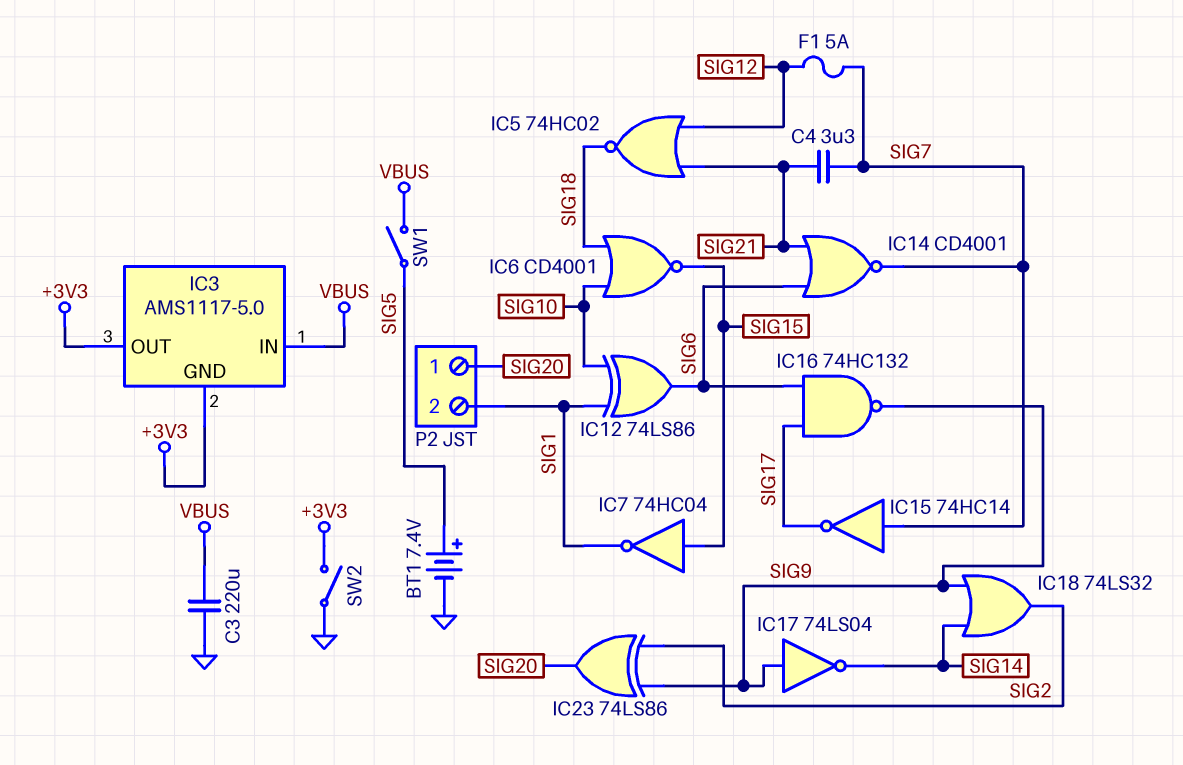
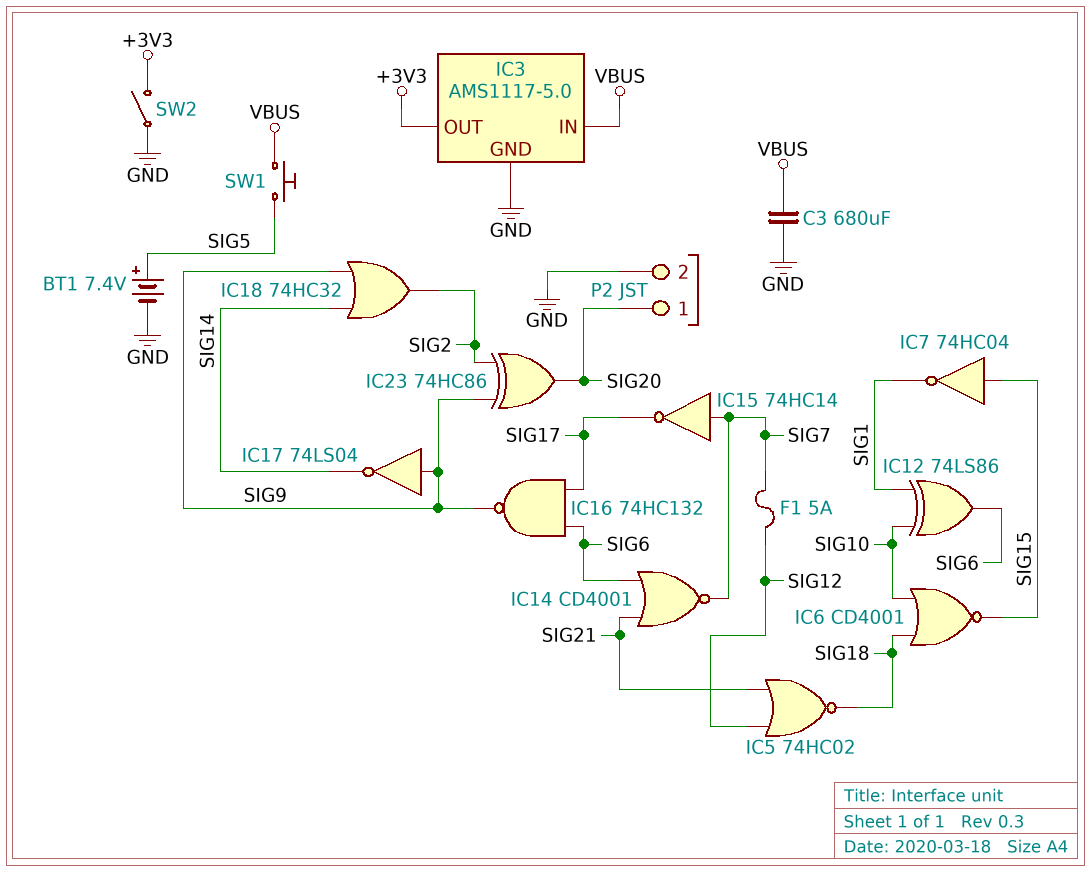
C3: 220uF (GND, VBUS) -> 680uF (GND, VBUS)
C4: 3.3uF (SIG7, SIG21) -> none
IC3 pin GND: +3V3 -> GND
IC18: OR 74LS32 (in SIG9, in SIG14, out SIG2) -> OR 74HC32 (in SIG9, in SIG14, out SIG2)
IC23: XOR 74LS86 (in SIG2, in SIG9, out SIG20) -> XOR 74HC86 (in SIG2, in SIG9, out SIG20)
P2 pin 2: SIG1 -> GND
SW1: switch (SIG5, VBUS) -> button (SIG5, VBUS)

